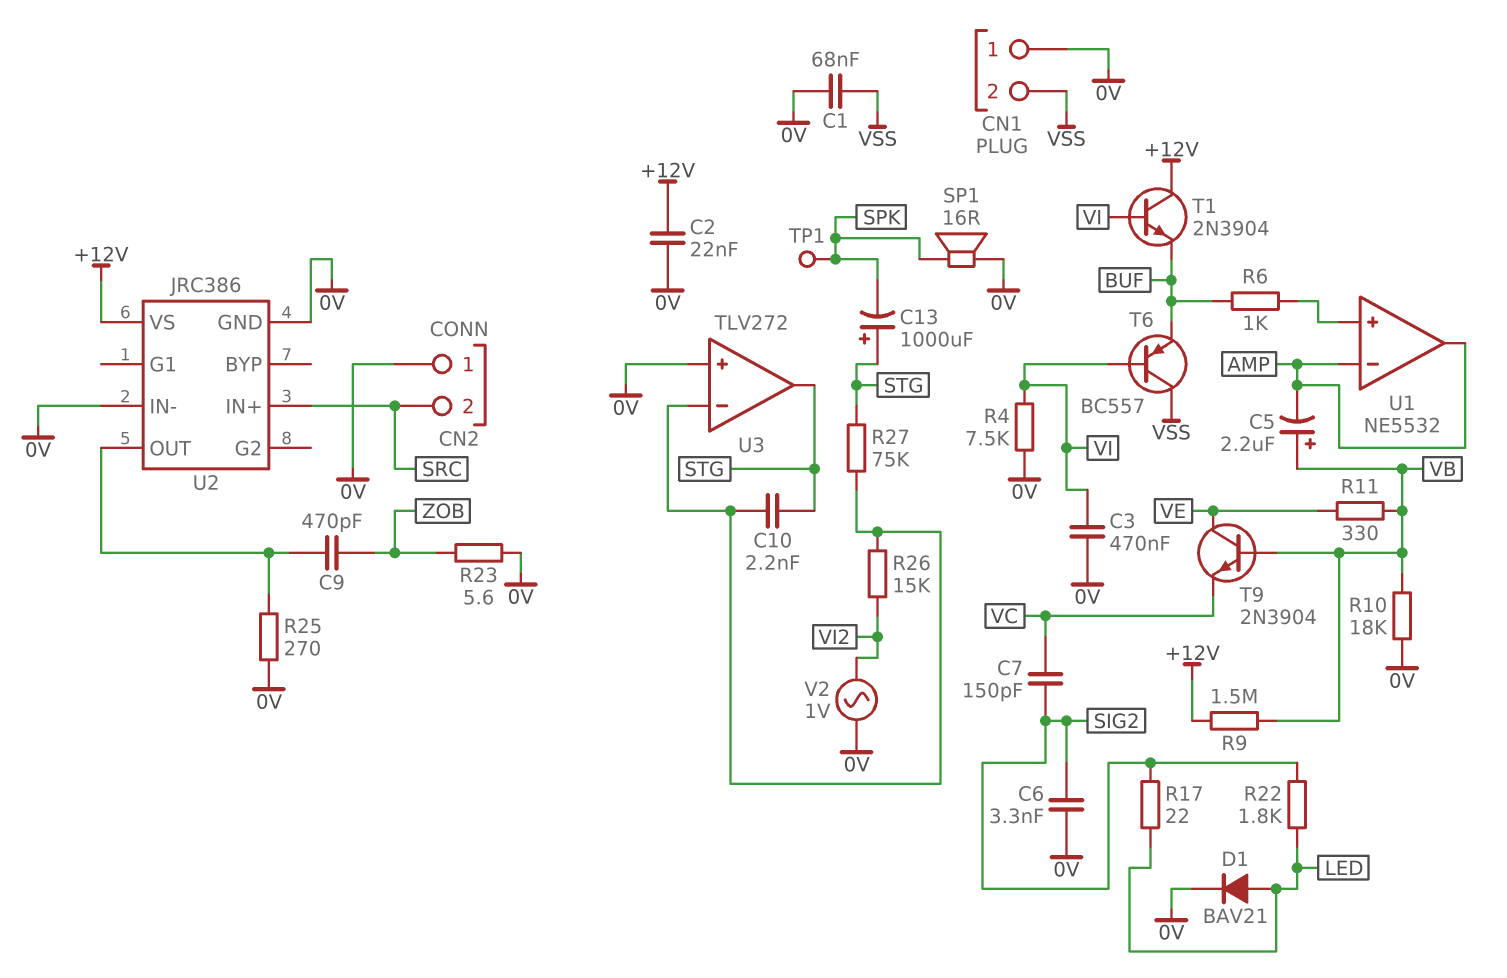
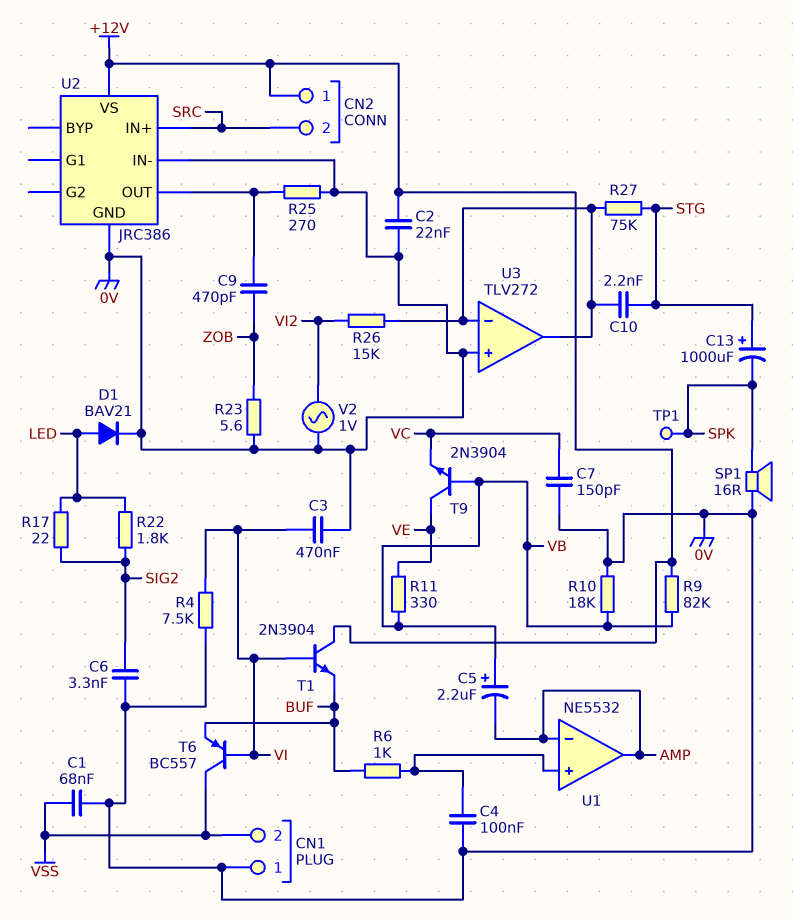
C4: none -> 100nF (0V, U1/in+)
C7: 150pF (SIG2, VC) -> 150pF (0V, VC)
CN2 pin 1: 0V -> +12V
R9: 1.5M (+12V, VB) -> 82k (+12V, VB)
U3 pin out: STG -> U3/in-

